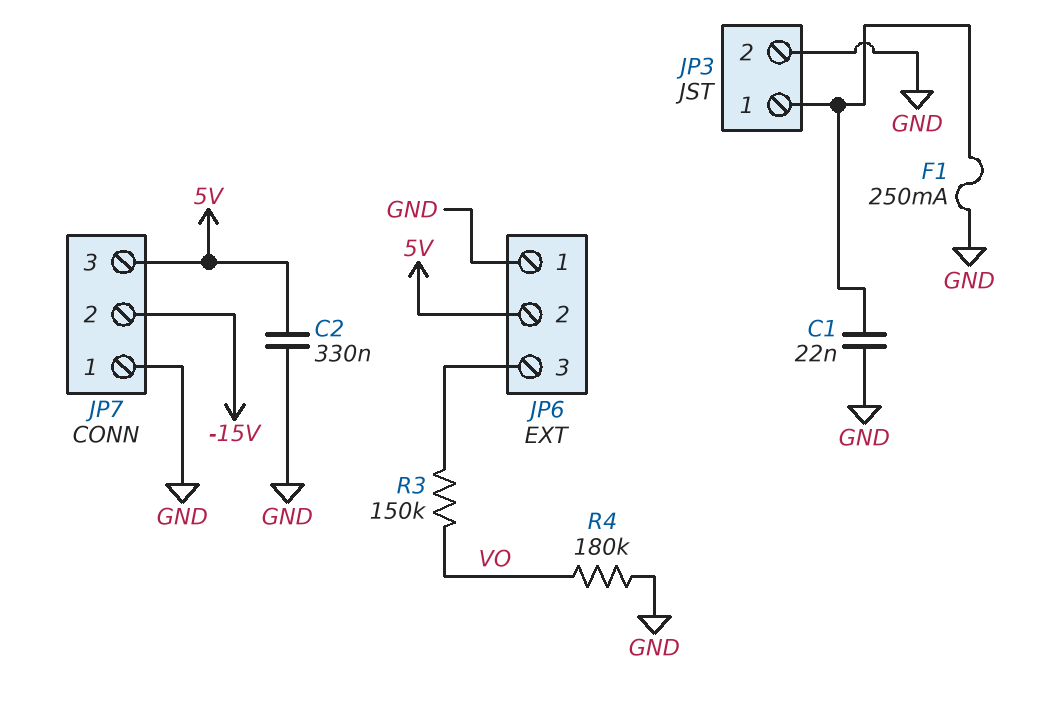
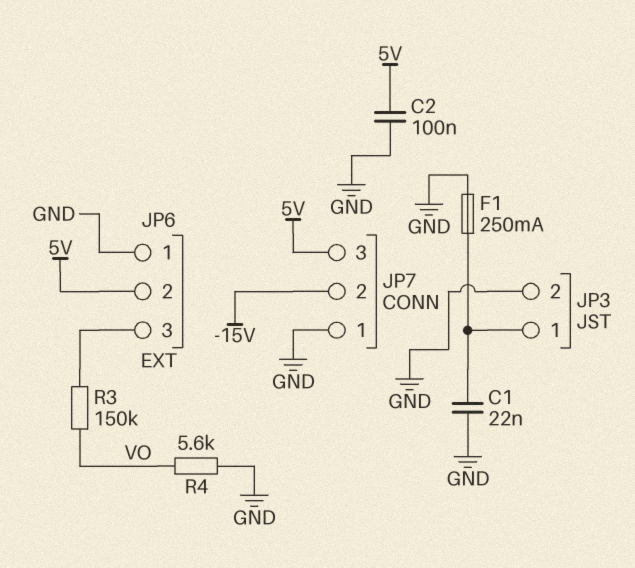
C2: 330nF (5V, GND) -> 100nF (5V, GND)
R4: 180k (GND, VO) -> 5.6k (GND, VO)

